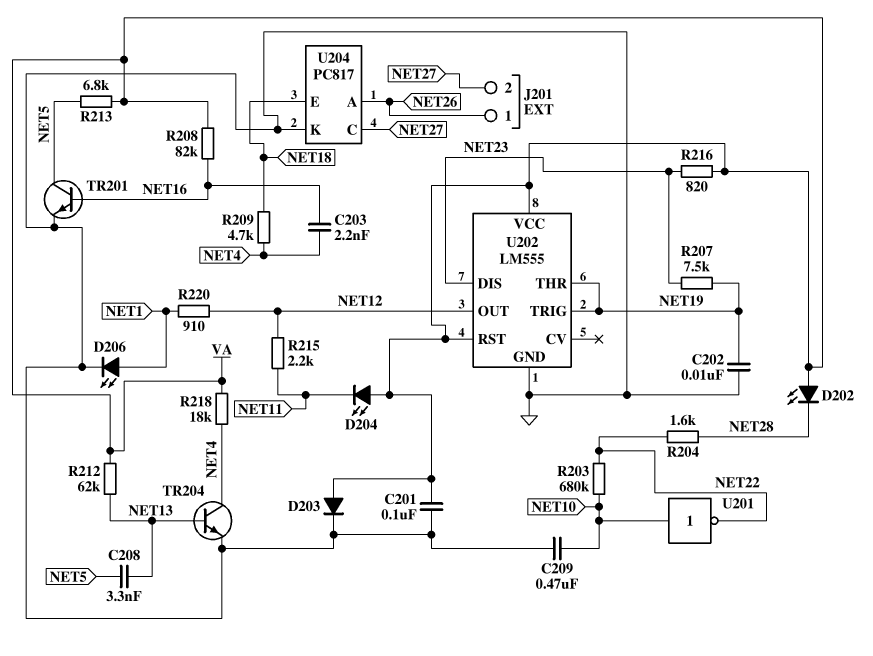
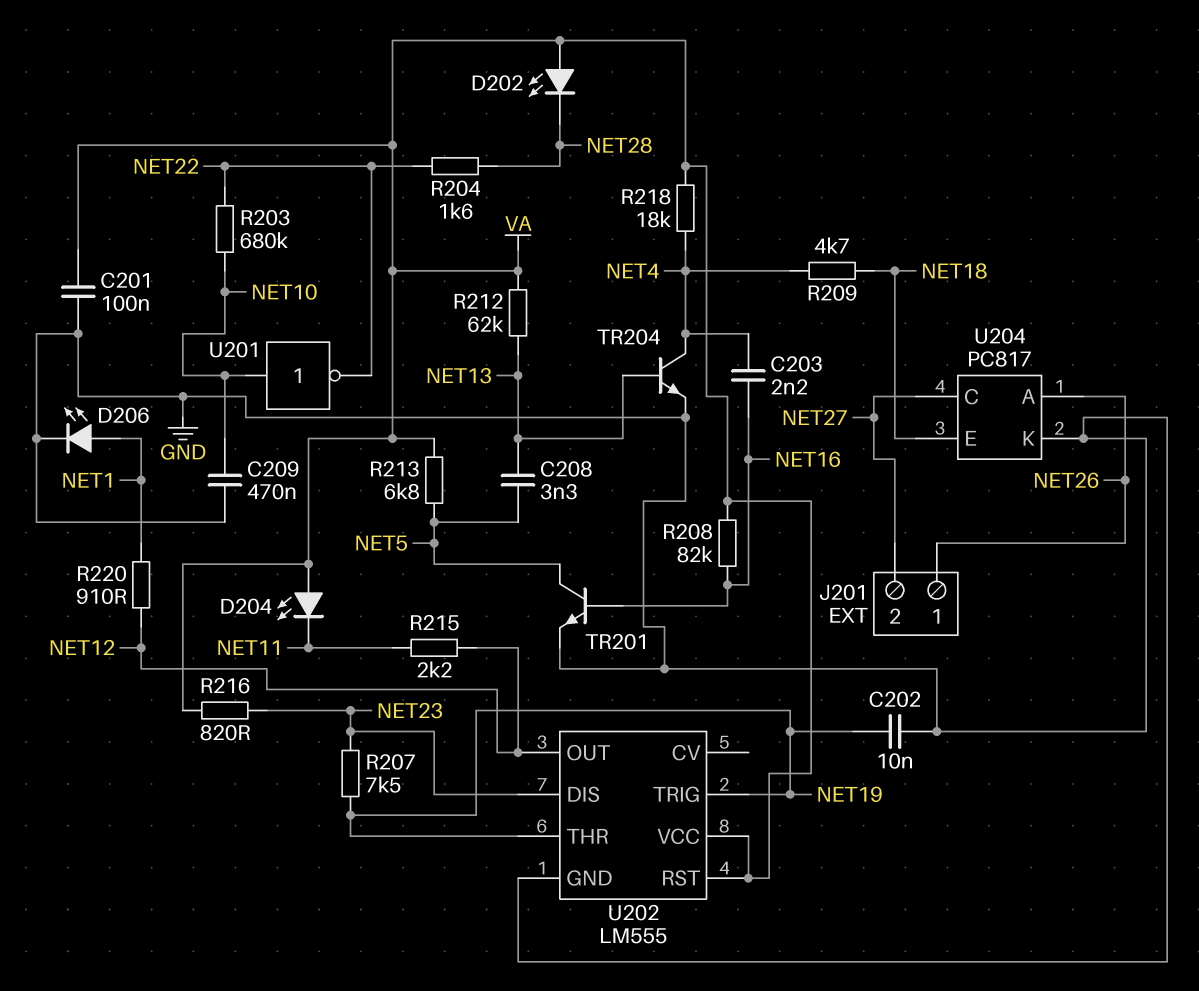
D203: diode (A VA, K GND) -> none

